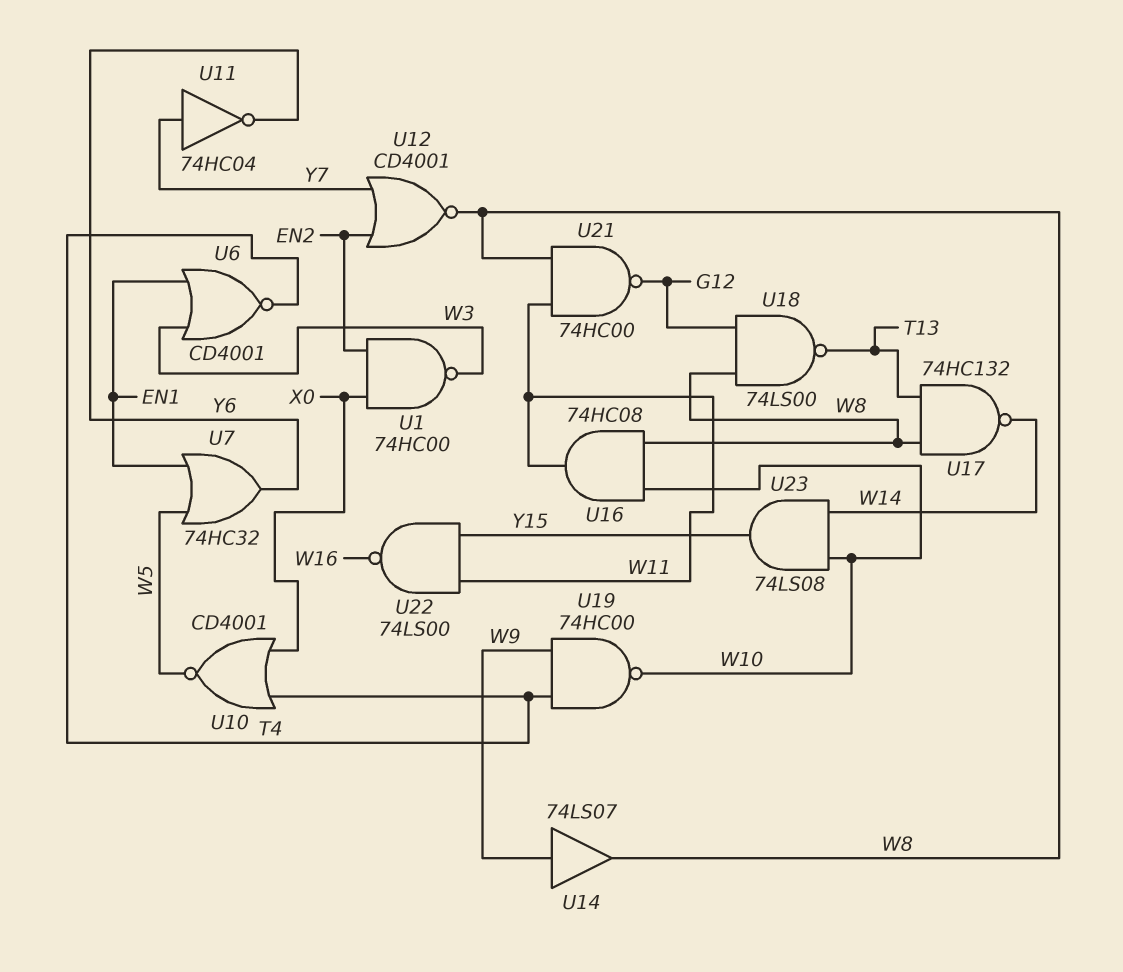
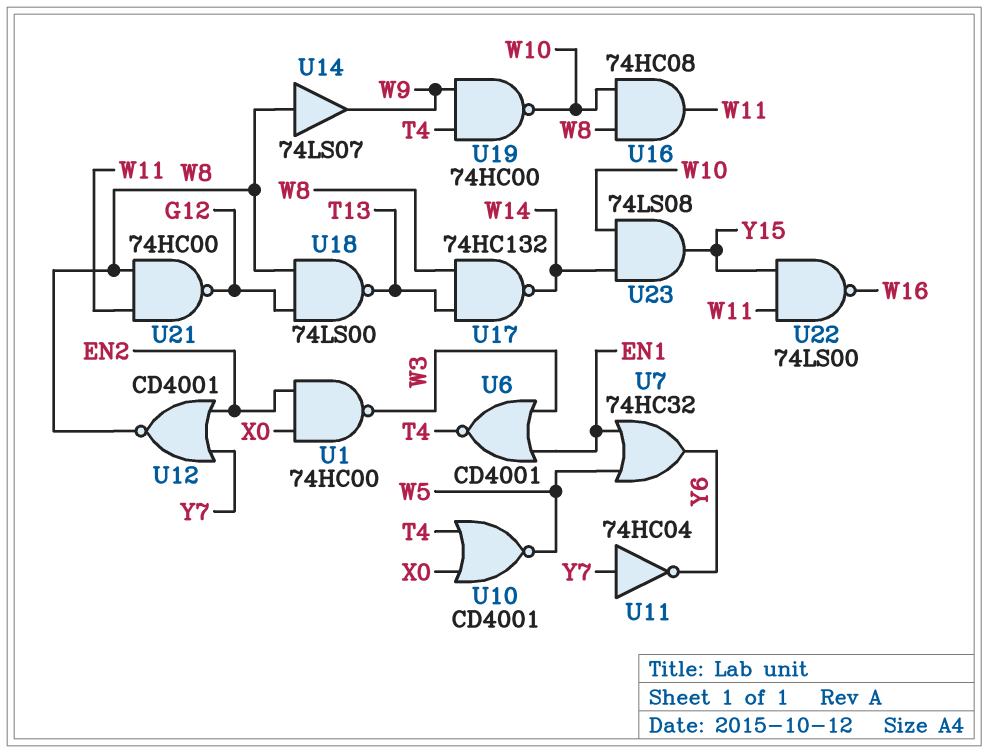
U14: buffer 74LS07 (in W9, out W8) -> buffer 74LS07 (in W8, out W9)

